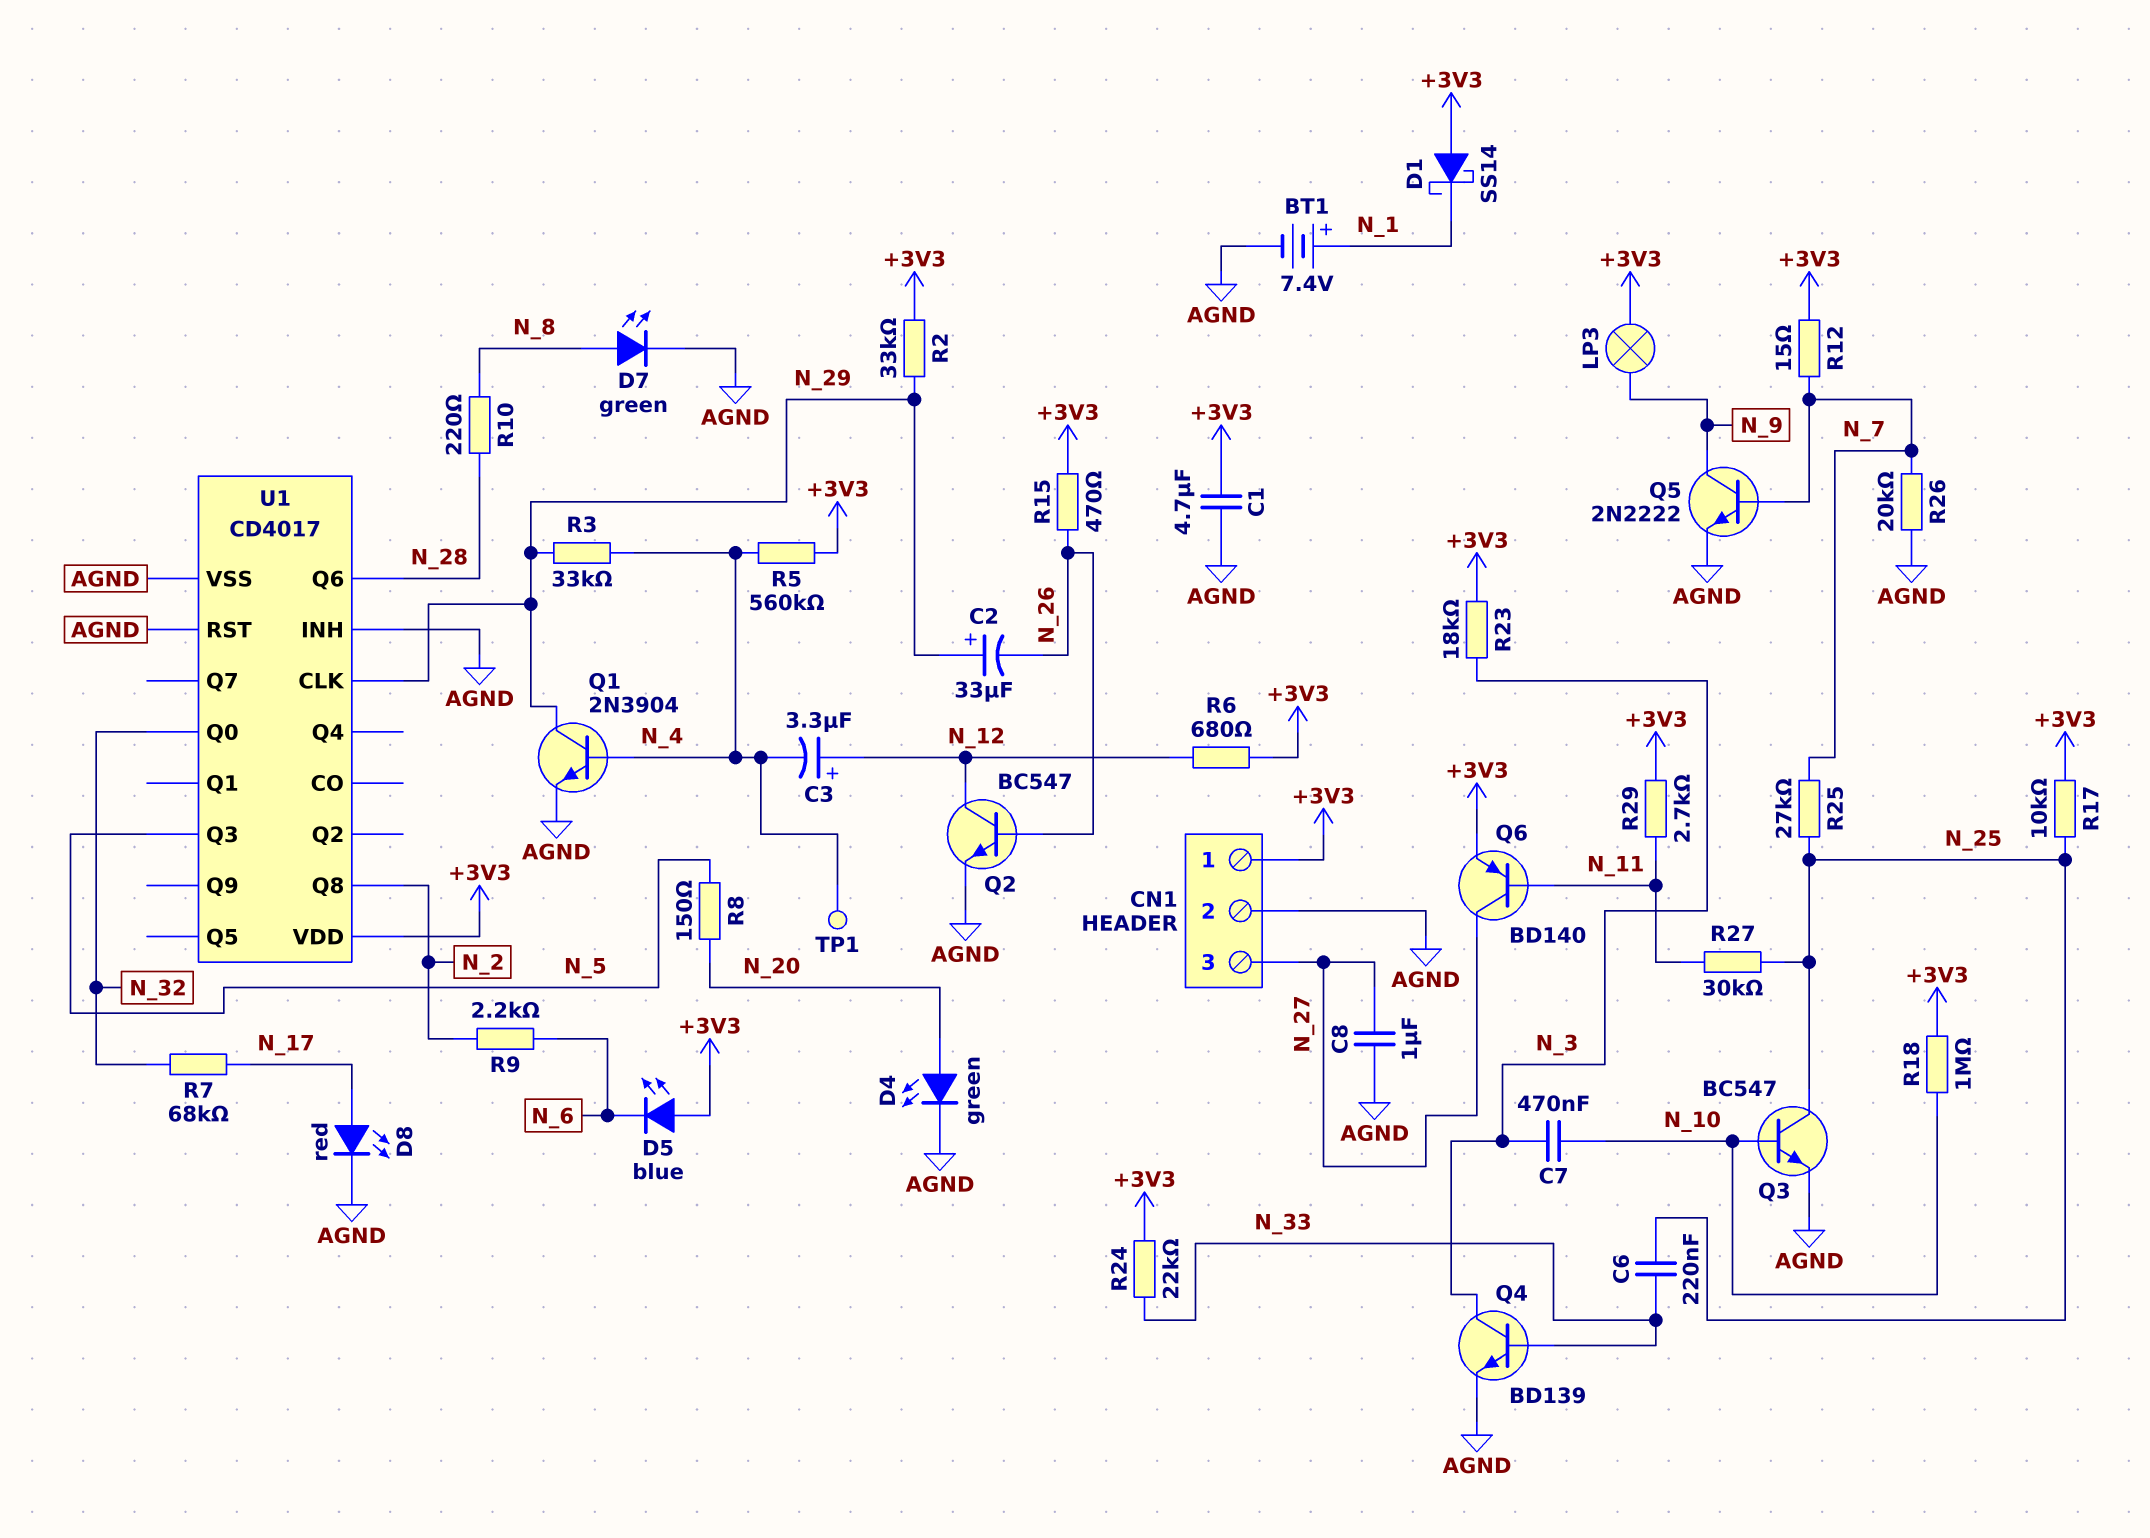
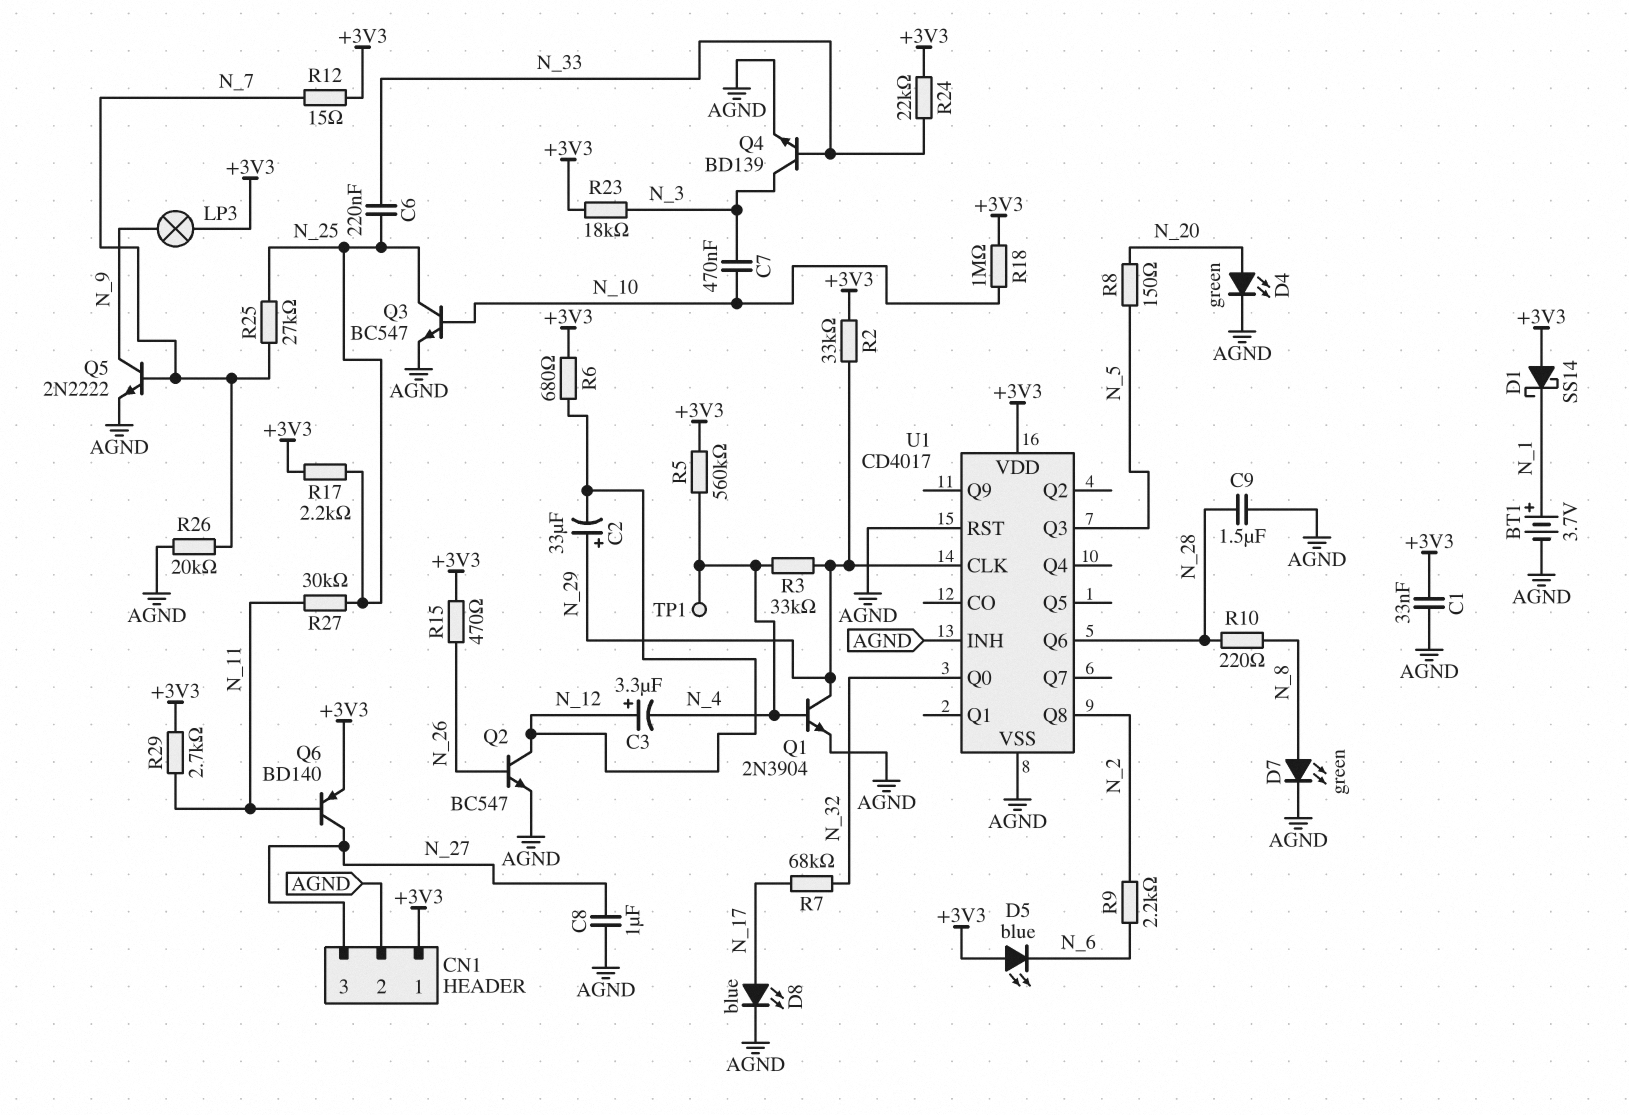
BT1: 7.4V (plus N_1, minus AGND) -> 3.7V (plus N_1, minus AGND)
C1: 4.7uF (+3V3, AGND) -> 33nF (+3V3, AGND)
C2: 33uF (plus N_29, minus N_26) -> 33uF (plus N_29, minus N_12)
C9: none -> 1.5uF (AGND, N_28)
D8: LED red (A N_17, K AGND) -> LED blue (A N_17, K AGND)
R17: 10k (+3V3, N_25) -> 2.2k (+3V3, N_25)

